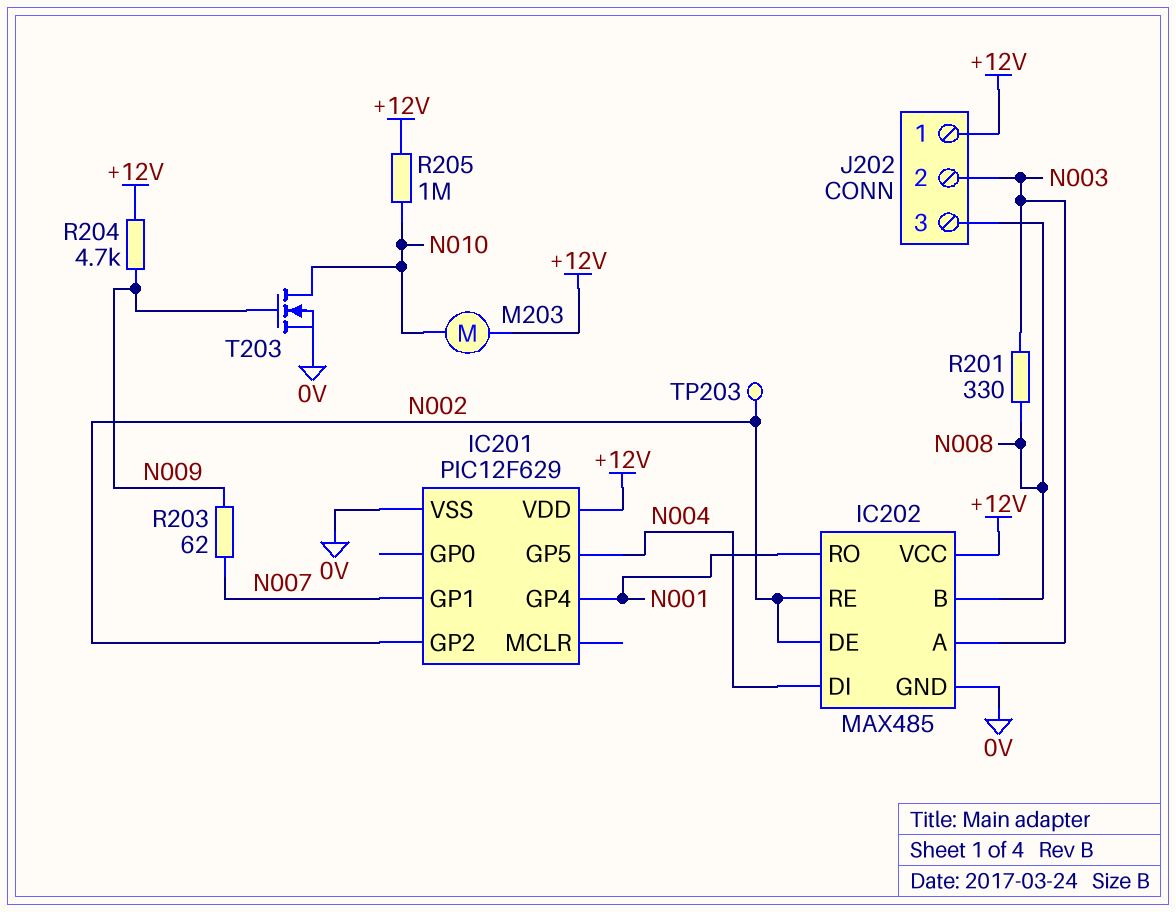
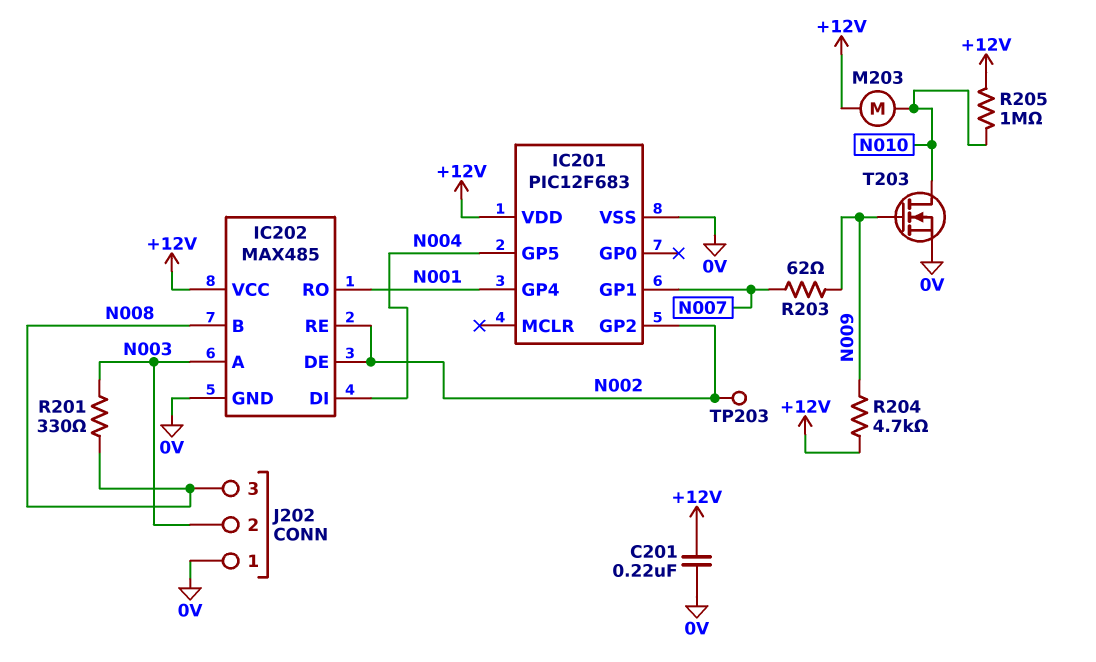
C201: none -> 220nF (+12V, 0V)
IC201: PIC12F629 -> PIC12F683
J202 pin 1: +12V -> 0V

